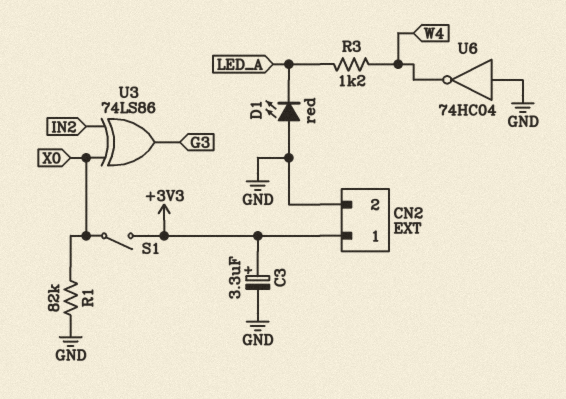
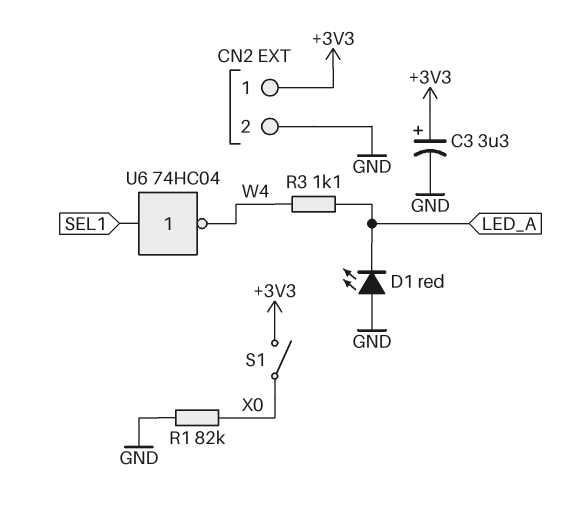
R3: 1.2k (LED_A, W4) -> 1.1k (LED_A, W4)
U3: XOR 74LS86 (in IN2, in X0, out G3) -> none
U6: NOT 74HC04 (in GND, out W4) -> NOT 74HC04 (in SEL1, out W4)

